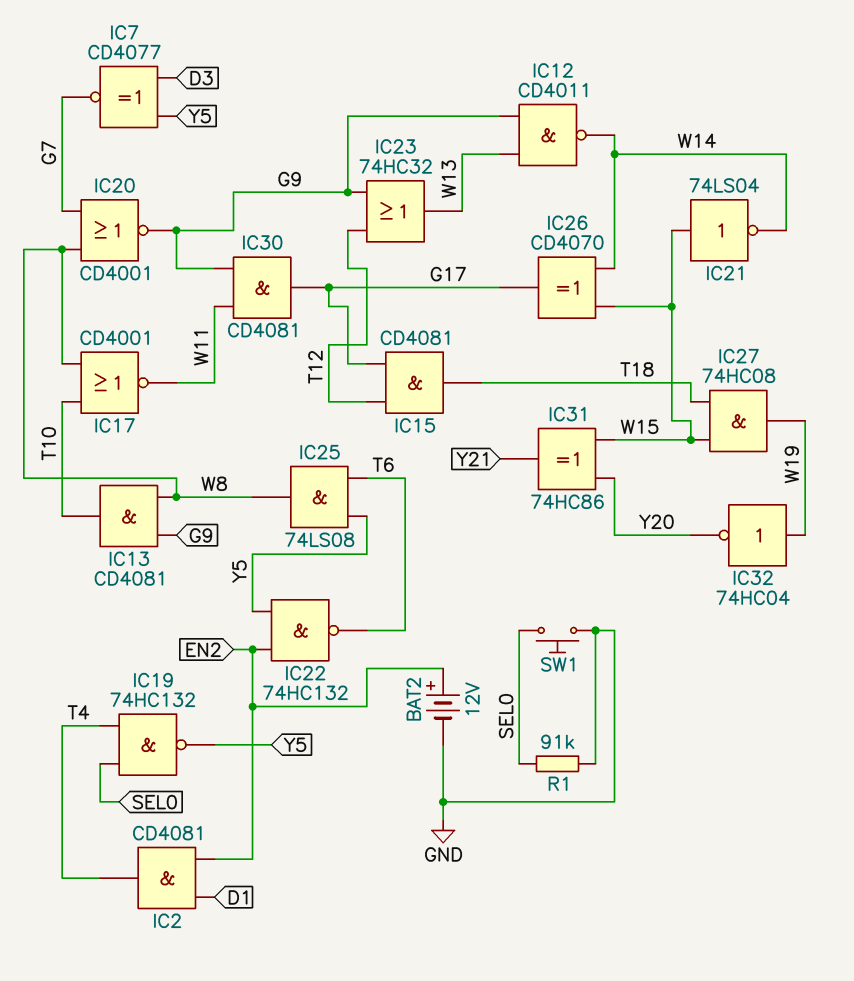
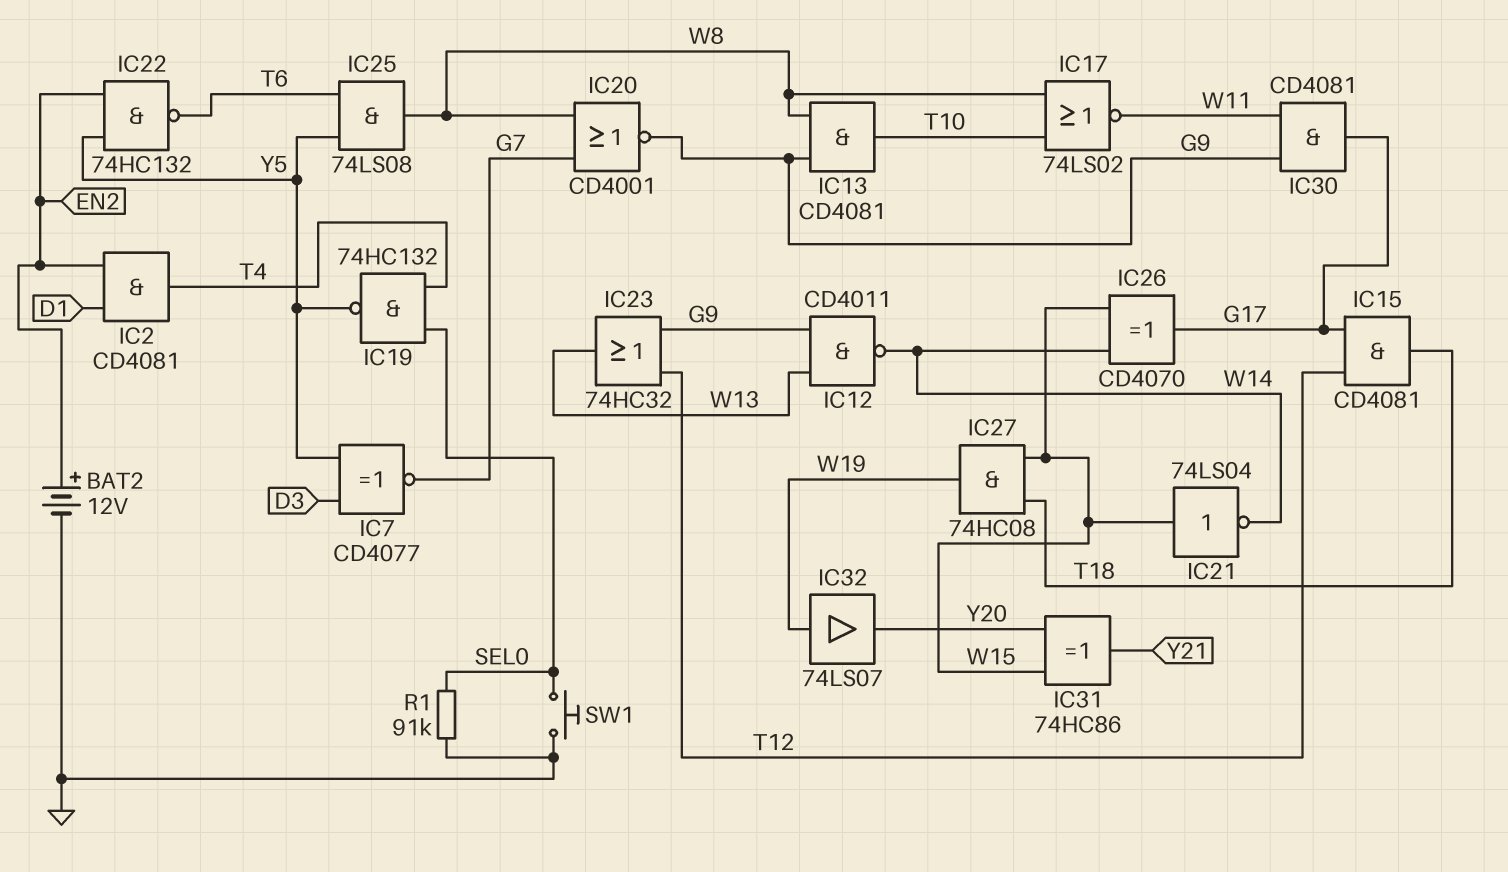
IC17: NOR CD4001 (in T10, in W8, out W11) -> NOR 74LS02 (in T10, in W8, out W11)
IC32: NOT 74HC04 (in W19, out Y20) -> buffer 74LS07 (in W19, out Y20)

